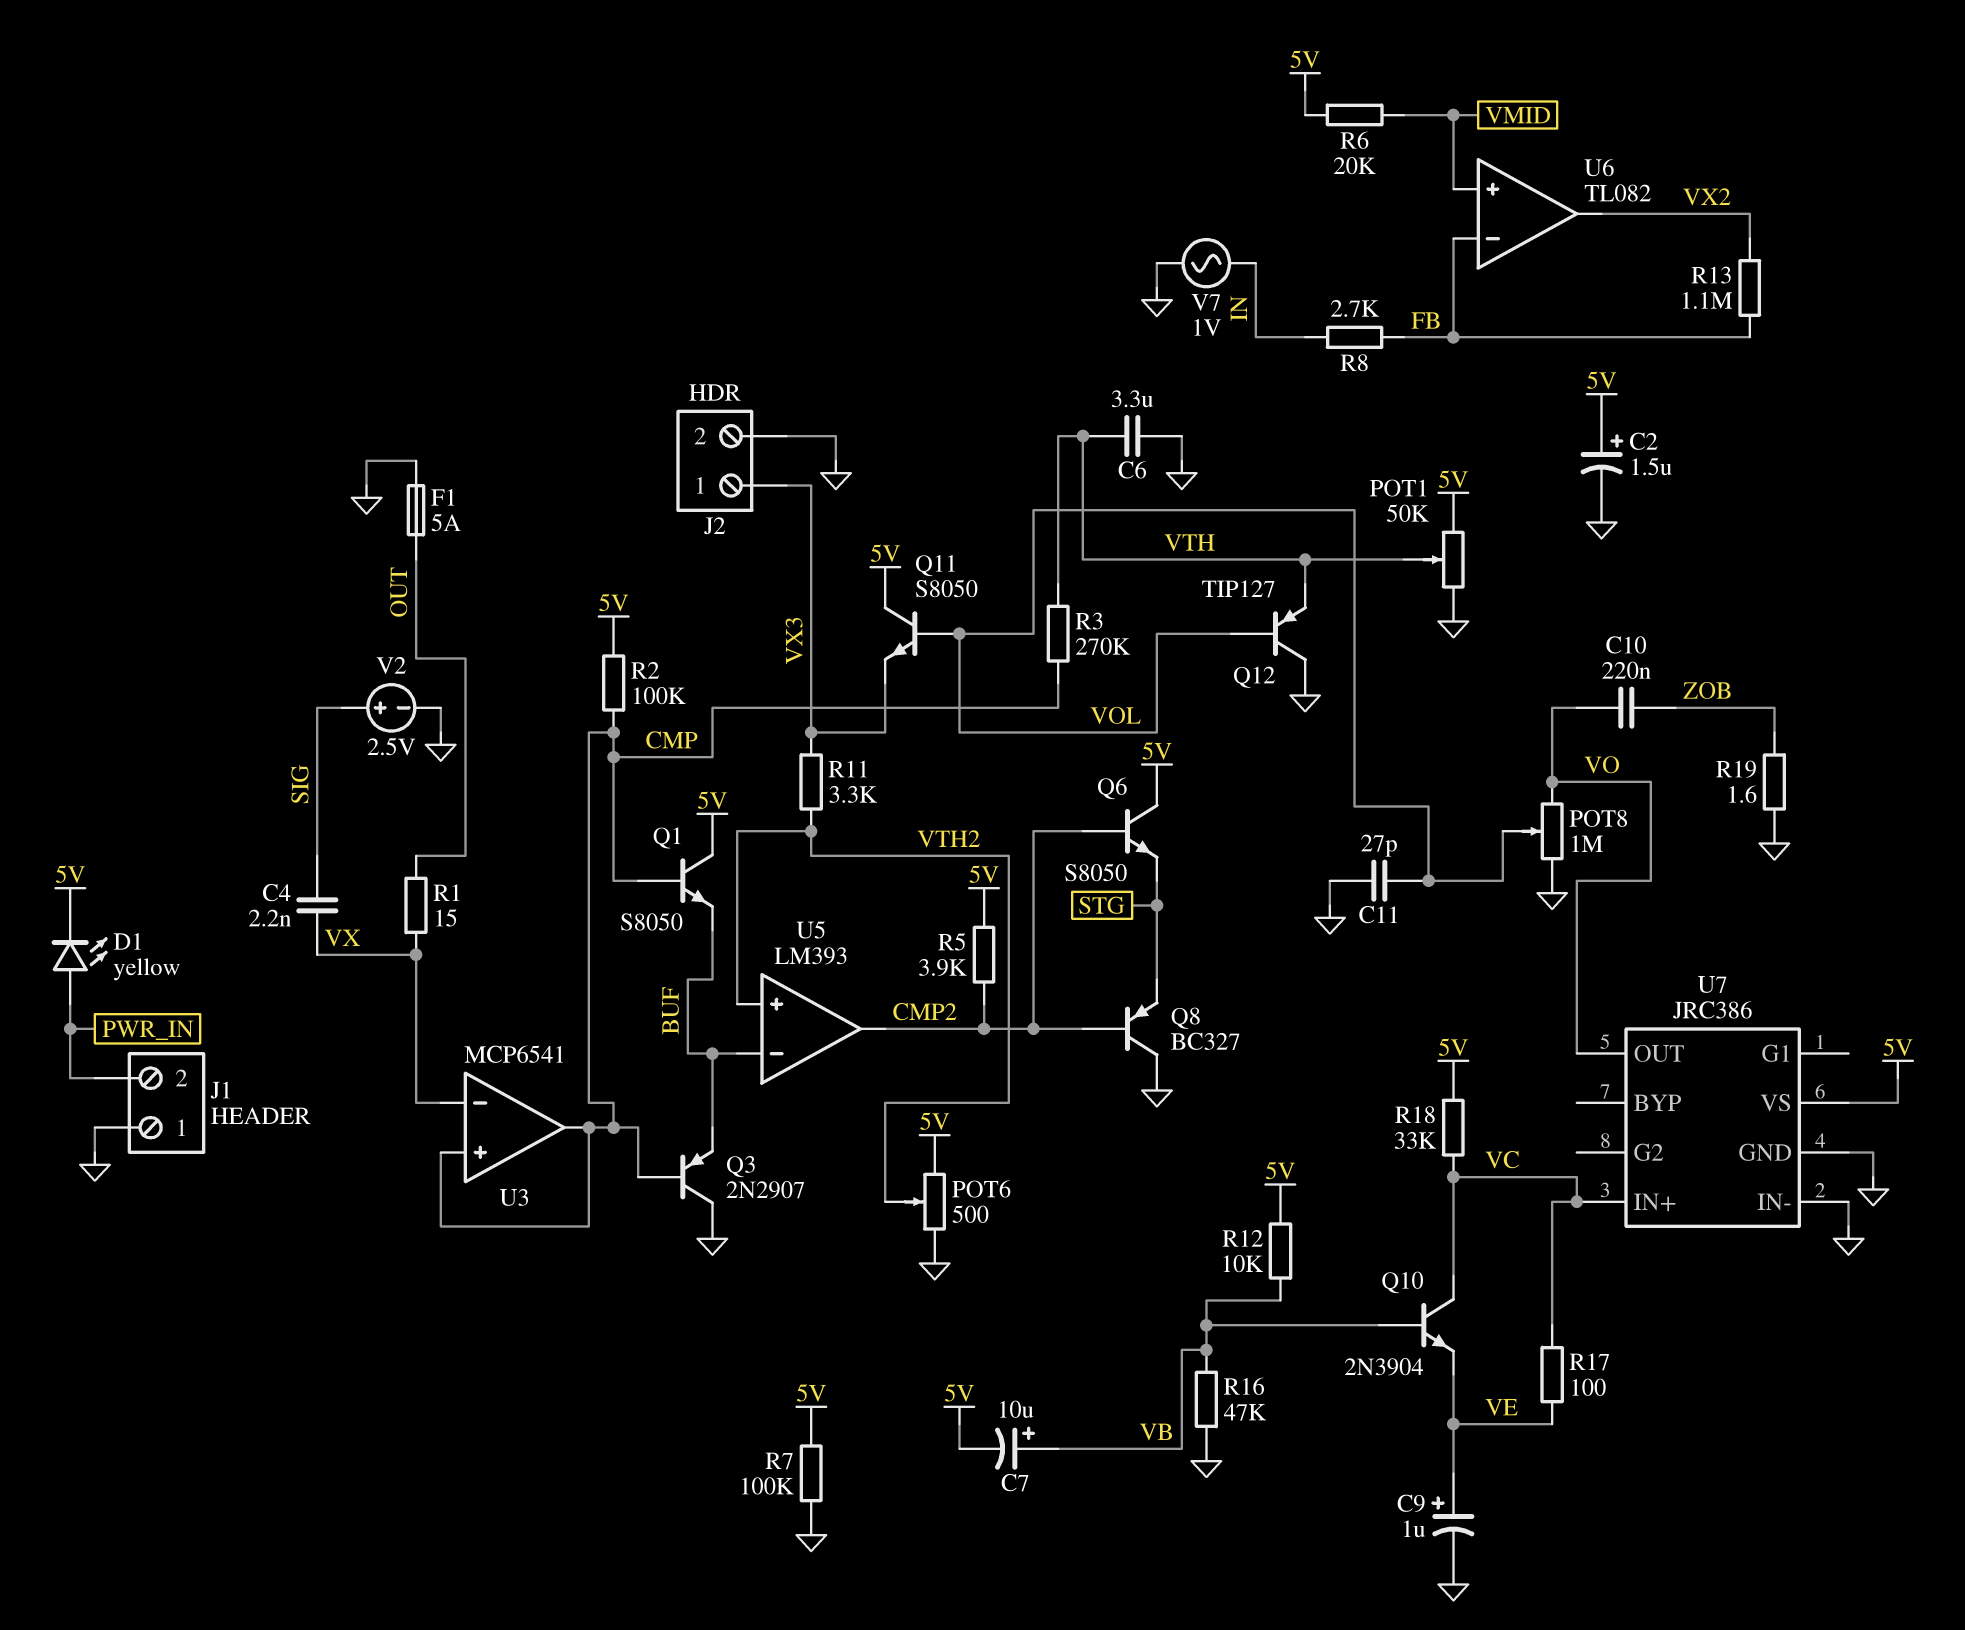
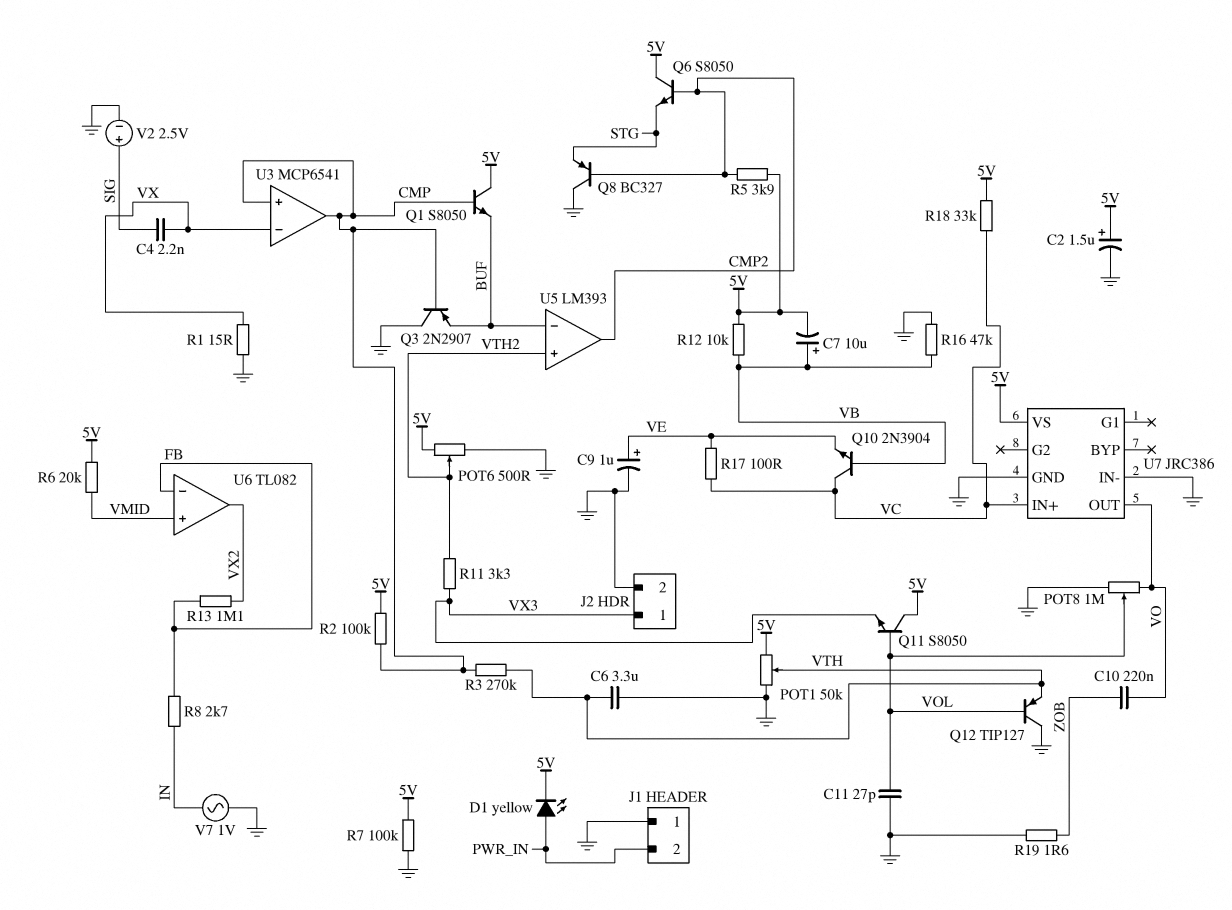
F1: 5A (GND, OUT) -> none
R1: 15 (OUT, VX) -> 15 (GND, VX)

